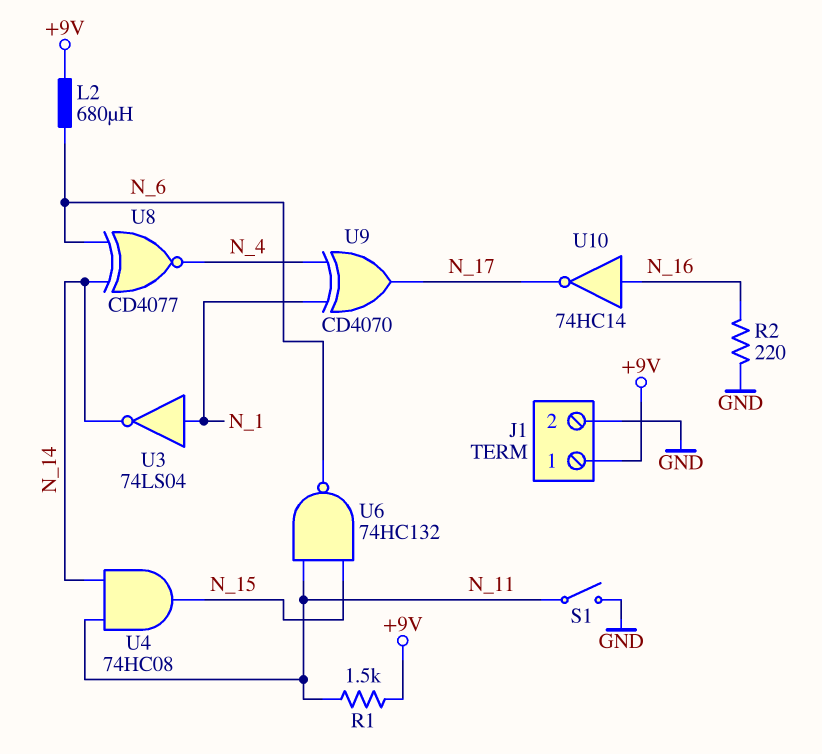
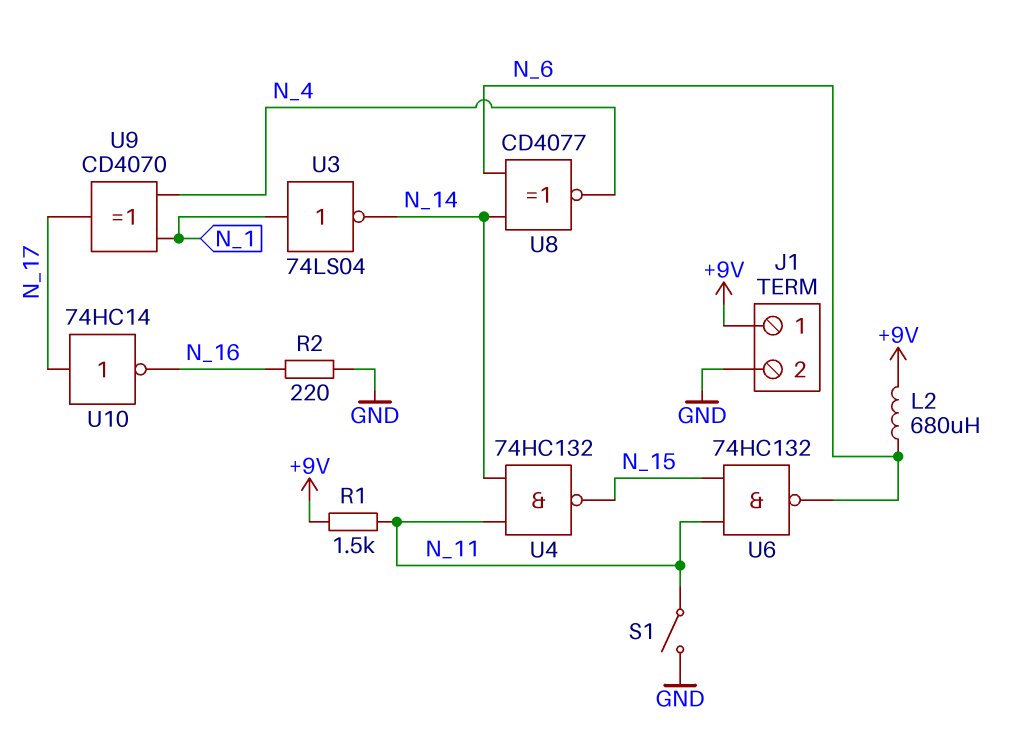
U4: AND 74HC08 (in N_11, in N_14, out N_15) -> NAND 74HC132 (in N_11, in N_14, out N_15)
U10: NOT 74HC14 (in N_16, out N_17) -> NOT 74HC14 (in N_17, out N_16)

